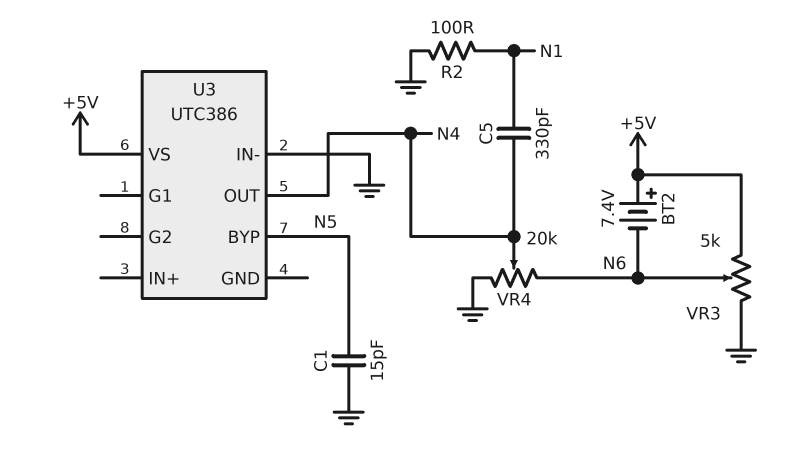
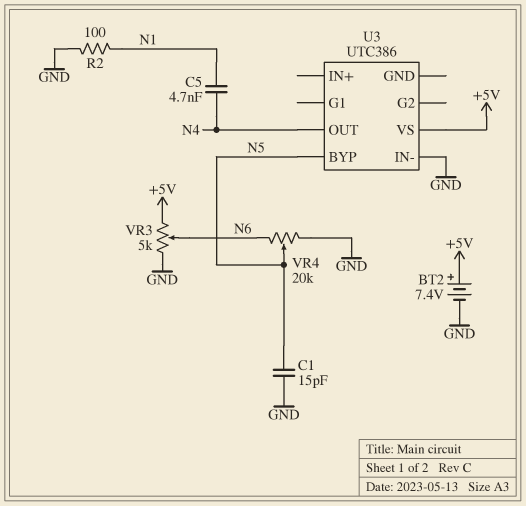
BT2: 7.4V (plus +5V, minus N6) -> 7.4V (plus +5V, minus GND)
C5: 330pF (N1, N4) -> 4.7nF (N1, N4)
VR4: 20k (GND, N6, wiper N4) -> 20k (GND, N6, wiper N5)

